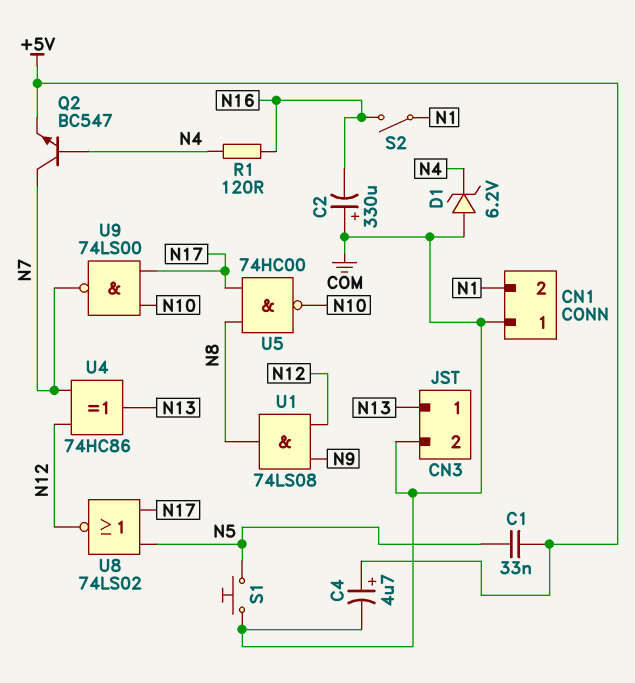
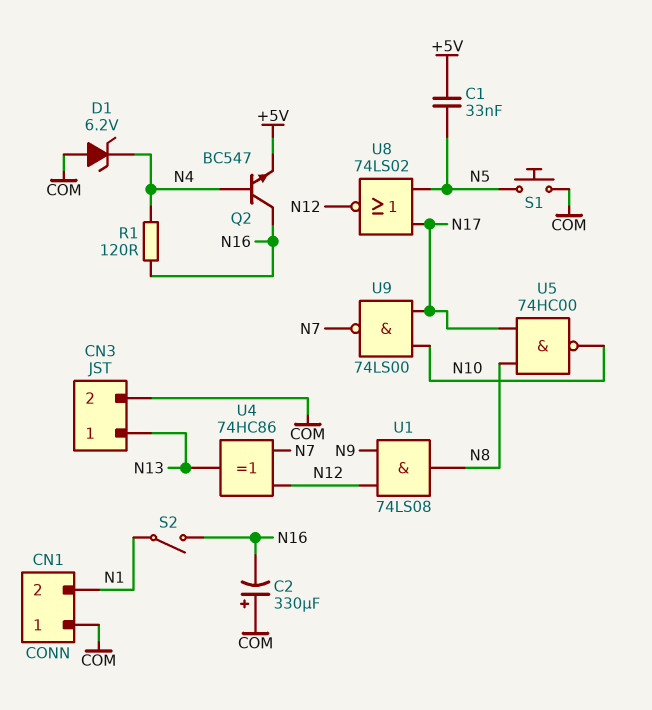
C4: 4.7uF (plus +5V, minus COM) -> none
Q2: NPN BC547 (B N4, C N7, E +5V) -> NPN BC547 (B N4, C N16, E +5V)

